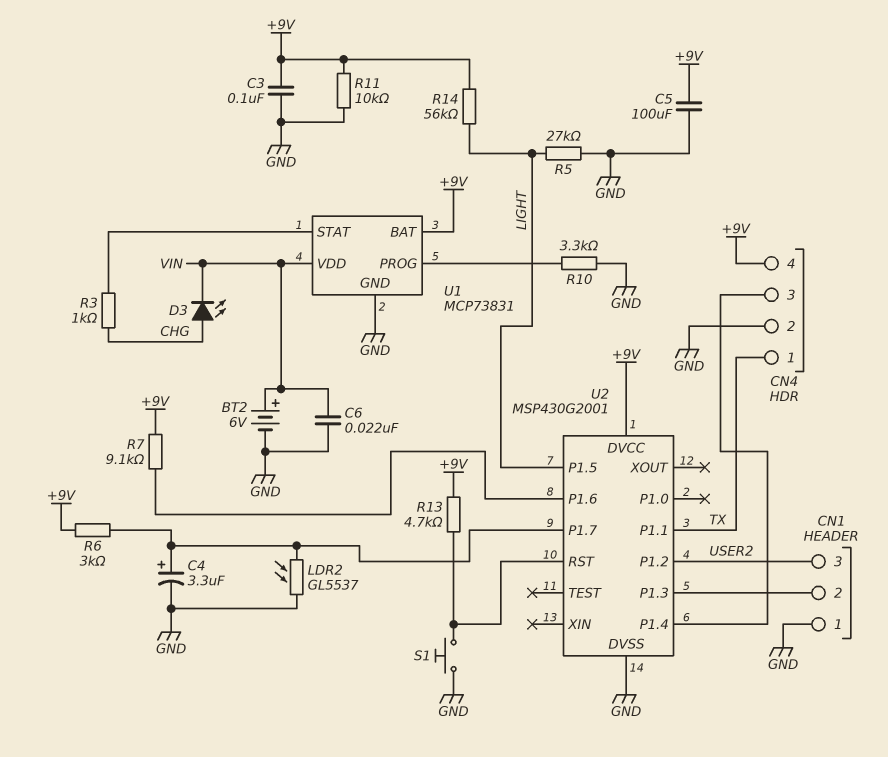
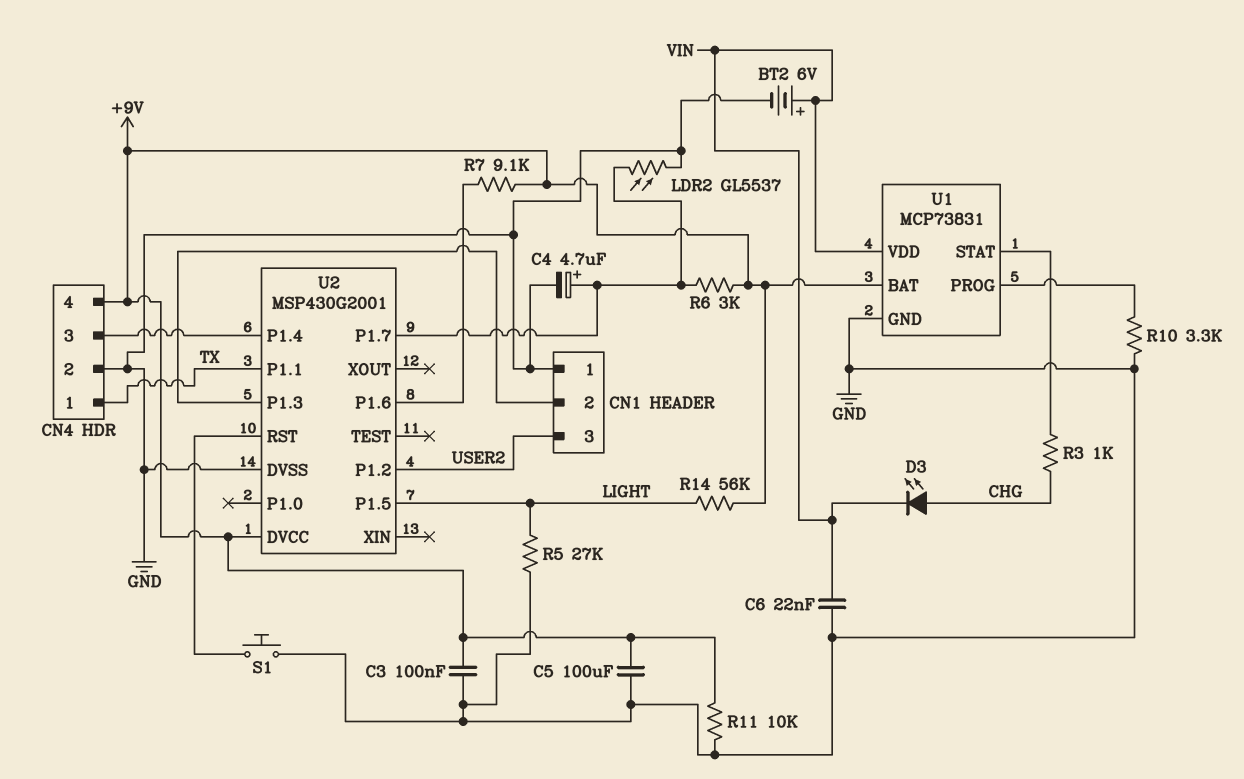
C4: 3.3uF (plus U2/P1.7, minus GND) -> 4.7uF (plus U2/P1.7, minus GND)
R13: 4.7k (+9V, U2/RST) -> none

